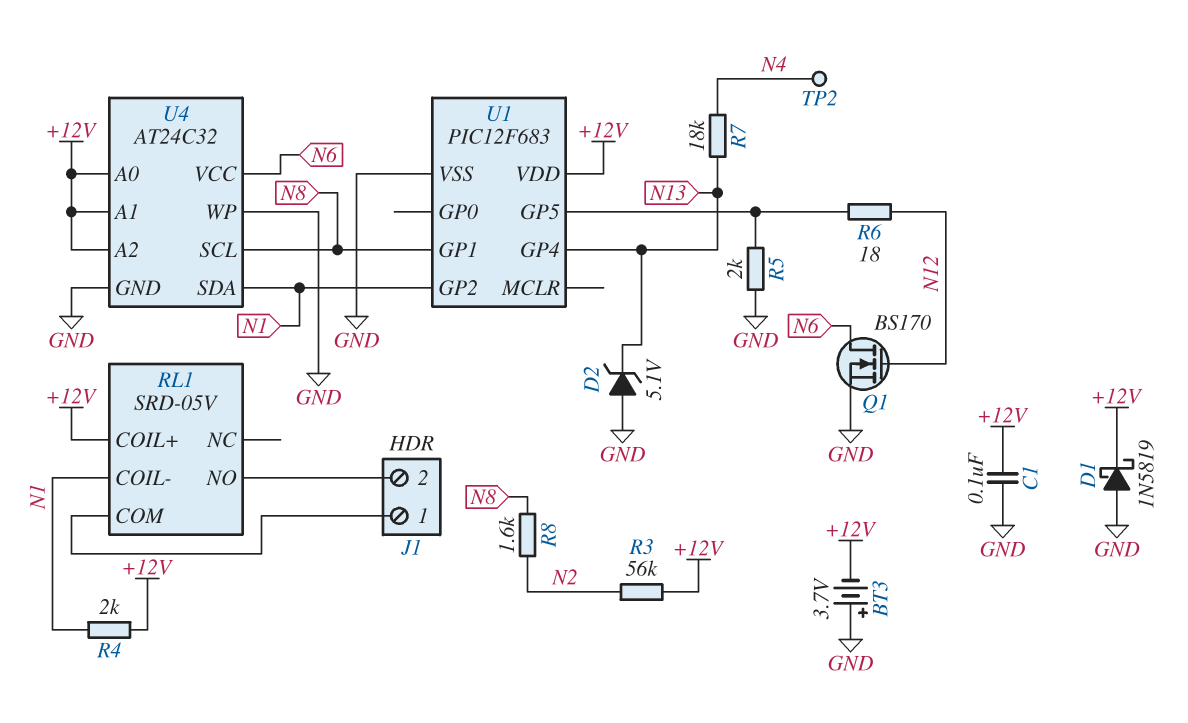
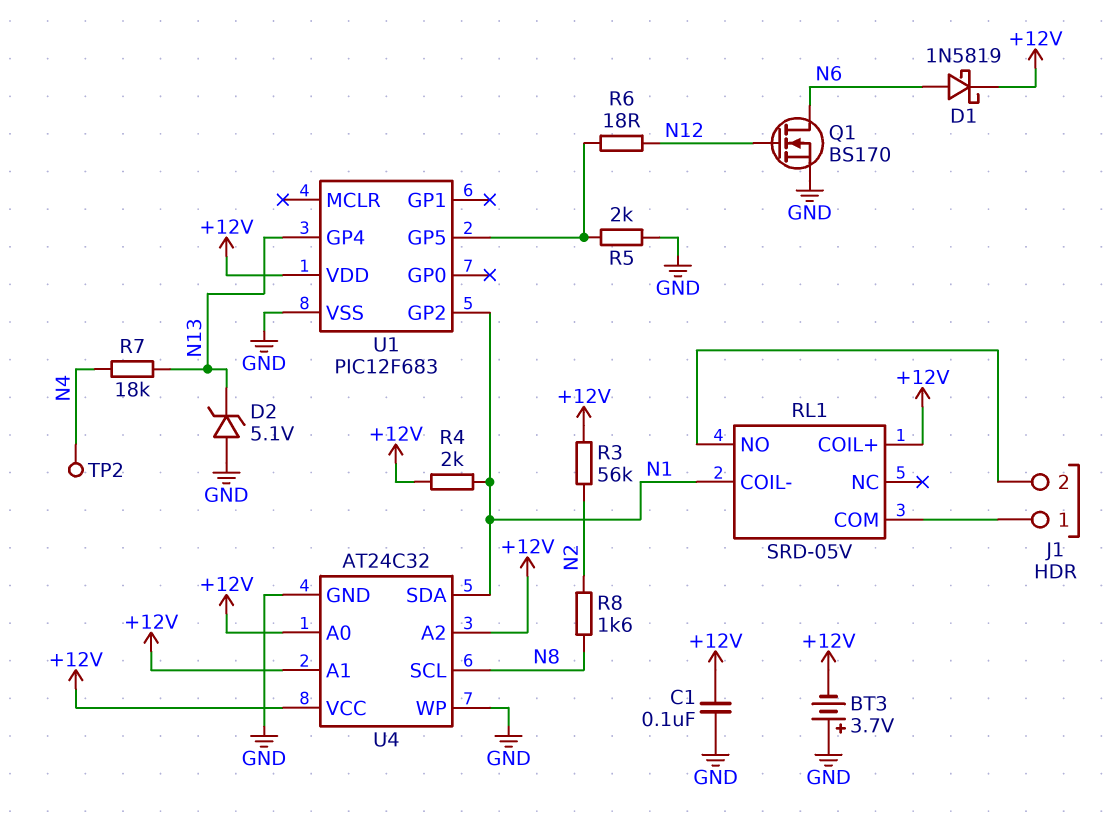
D1: schottky 1N5819 (A GND, K +12V) -> schottky 1N5819 (A N6, K +12V)
U1 pin GP1: N8 -> none
U4 pin VCC: N6 -> +12V

